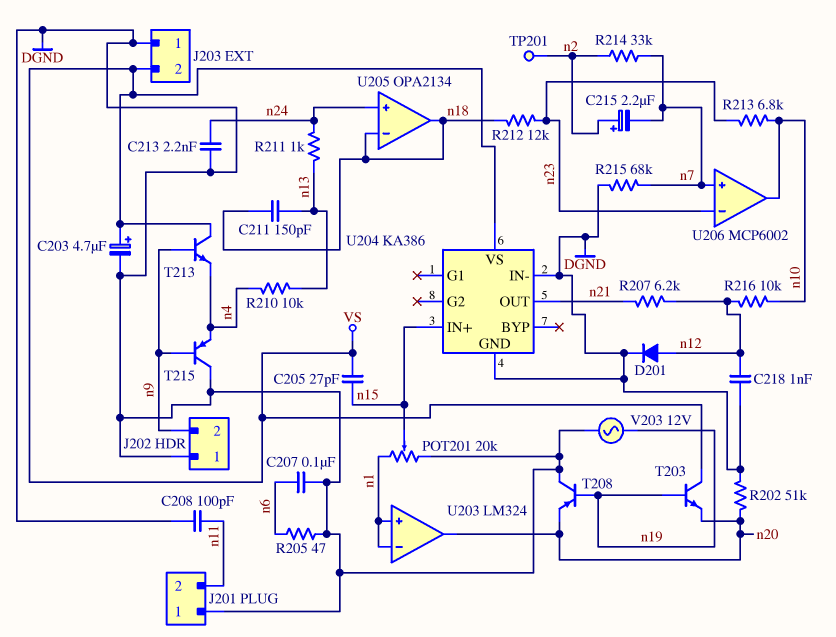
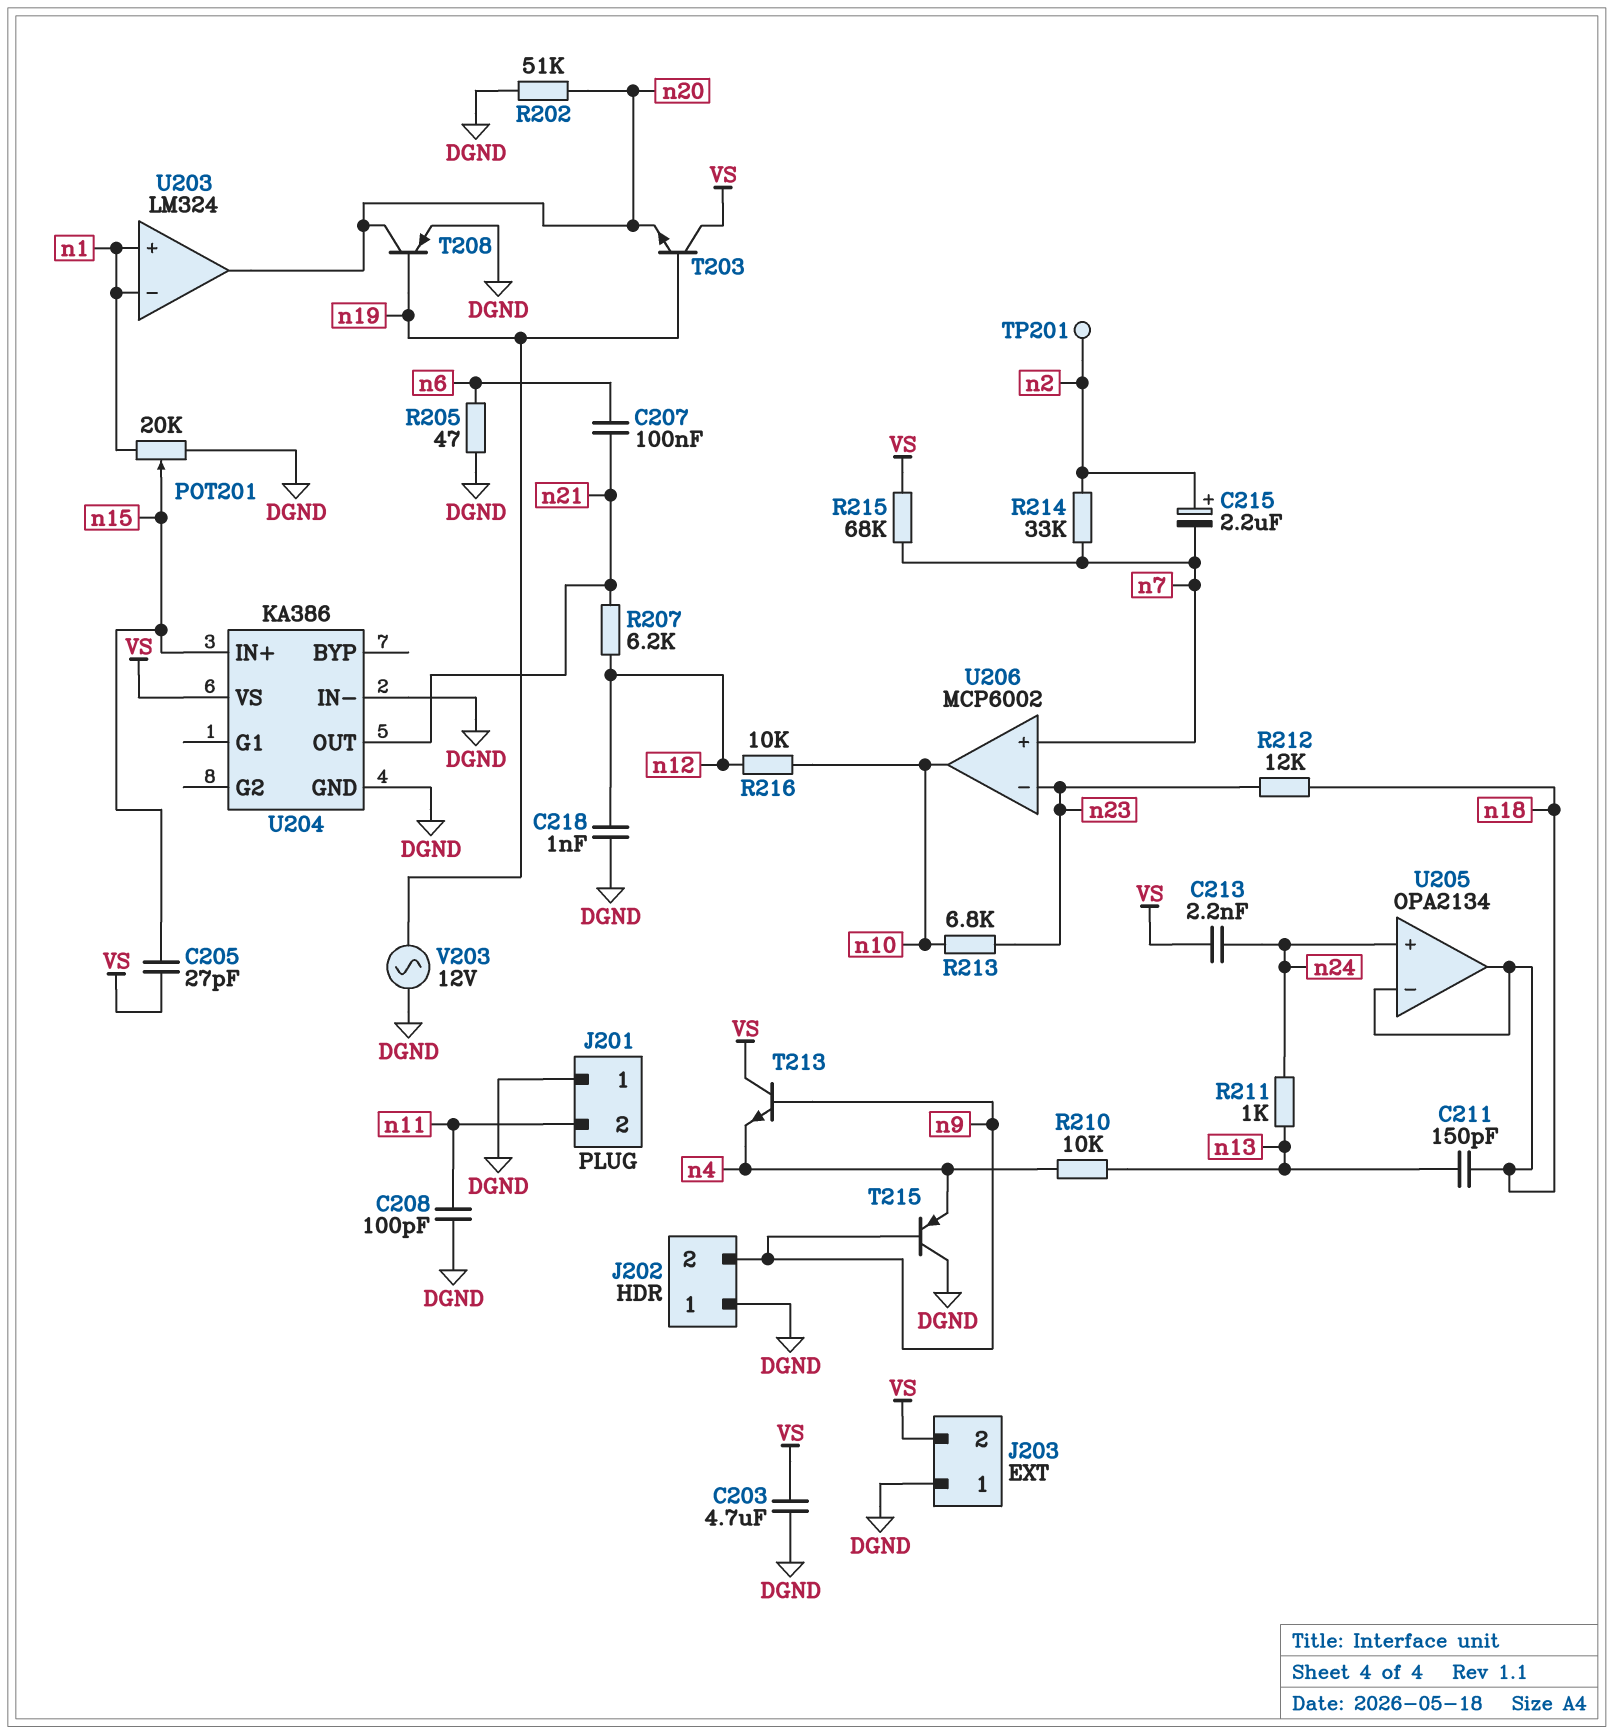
C203: 4.7uF (plus VS, minus DGND) -> 4.7uF (DGND, VS)
C207: 100nF (DGND, n6) -> 100nF (n6, n21)
C213: 2.2nF (DGND, n24) -> 2.2nF (VS, n24)
D201: diode (A n12, K DGND) -> none
R215: 68k (DGND, n7) -> 68k (VS, n7)
T208: PNP (B n19, C DGND, E n20) -> PNP (B n19, C n20, E DGND)

